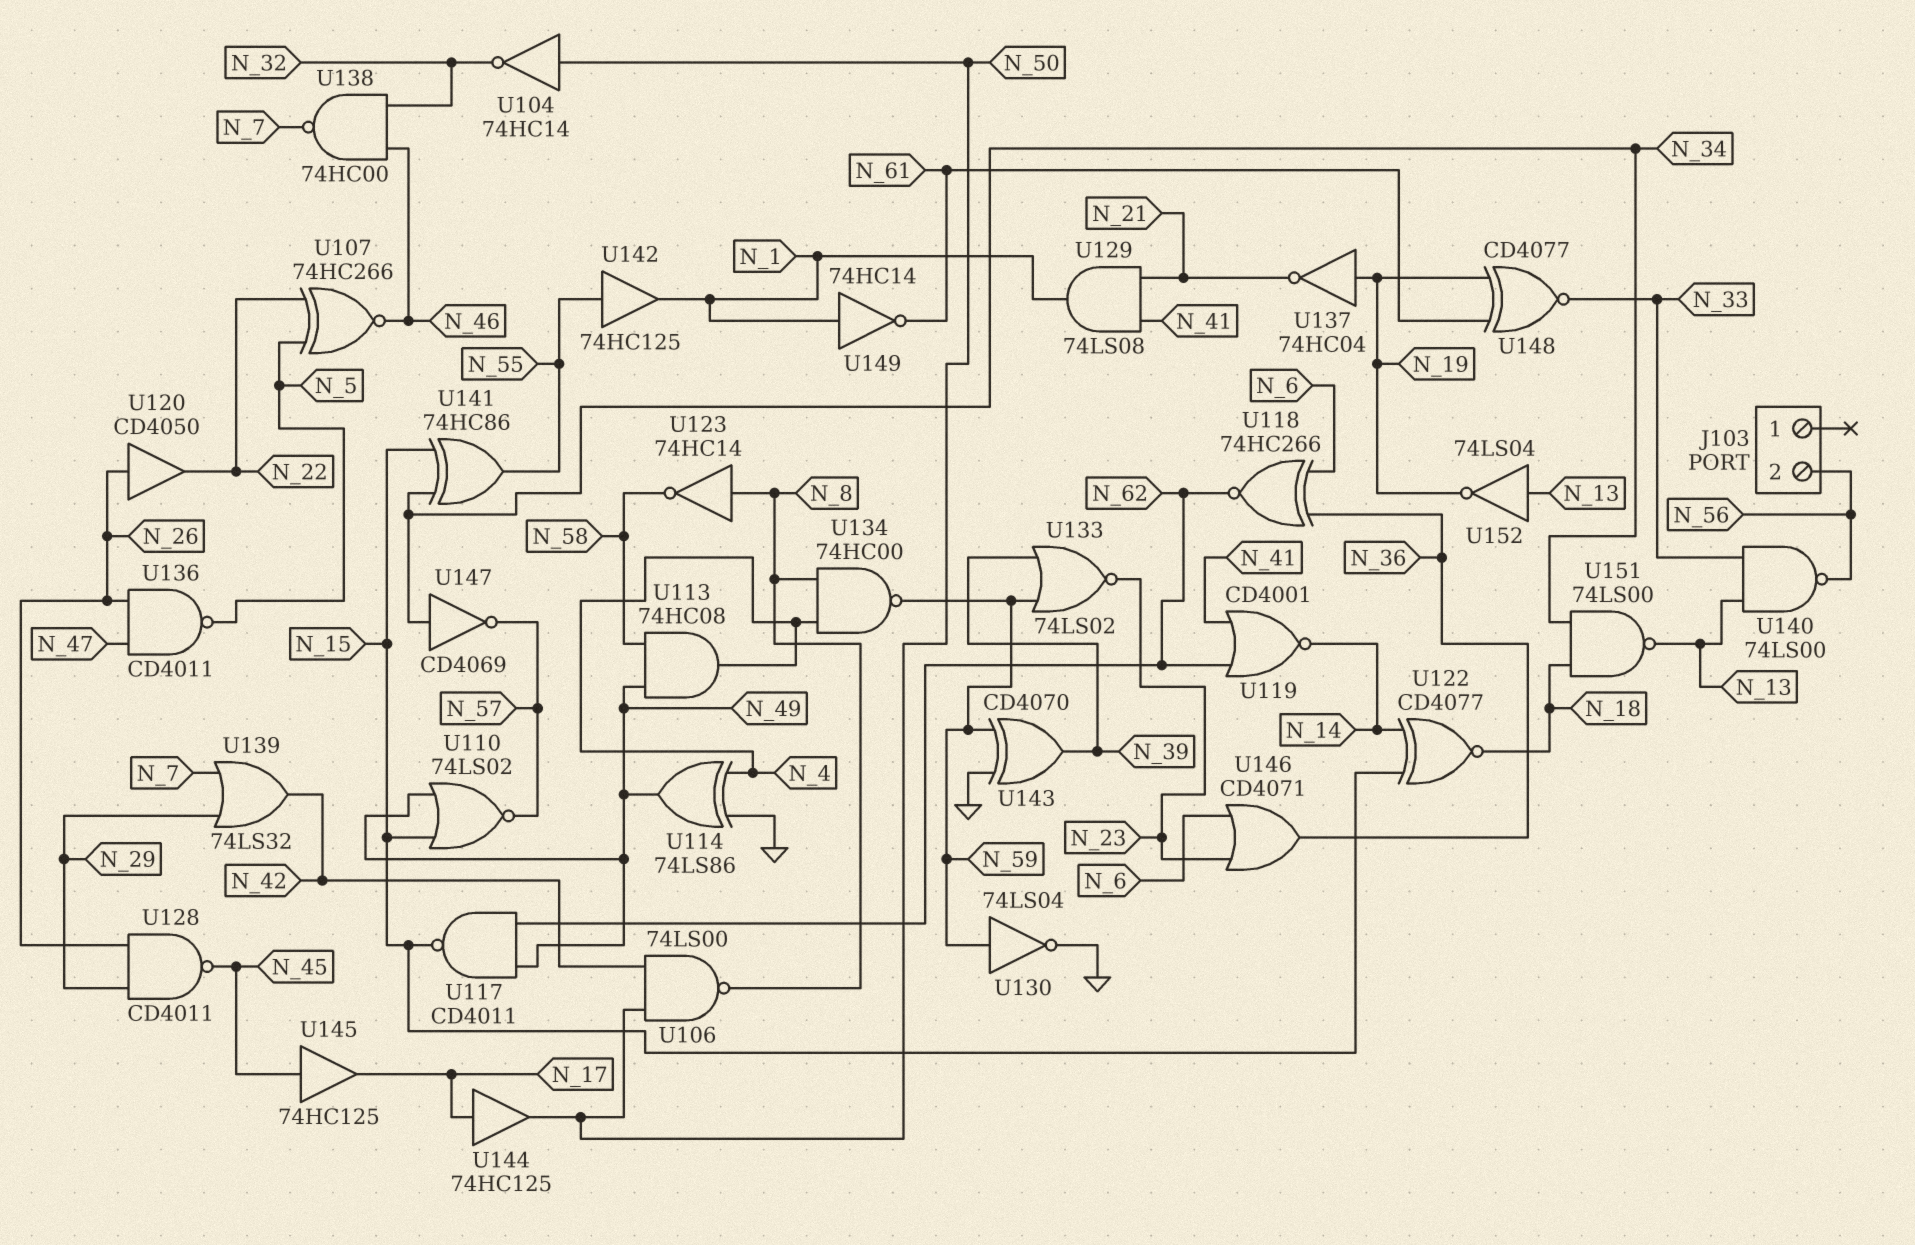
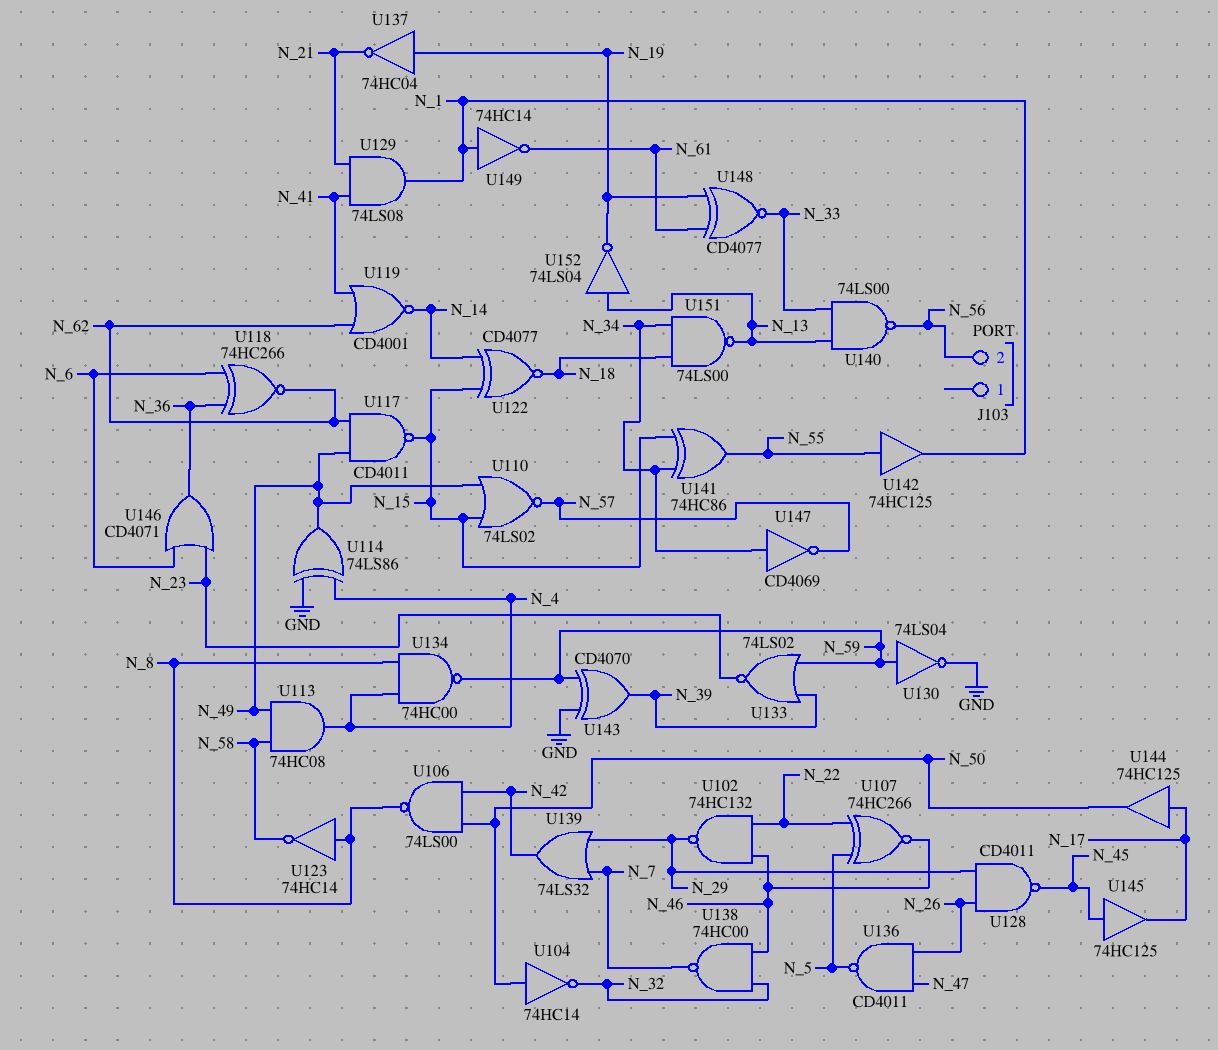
U102: none -> NAND 74HC132 (in N_22, in N_46, out N_29)
U120: buffer CD4050 (in N_26, out N_22) -> none

